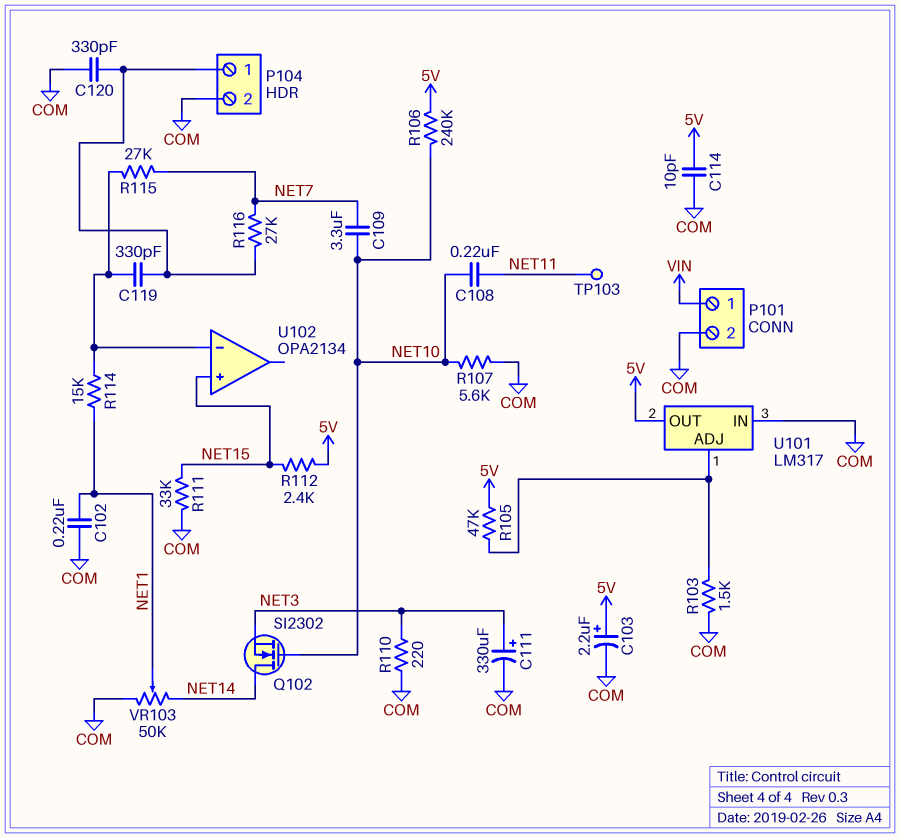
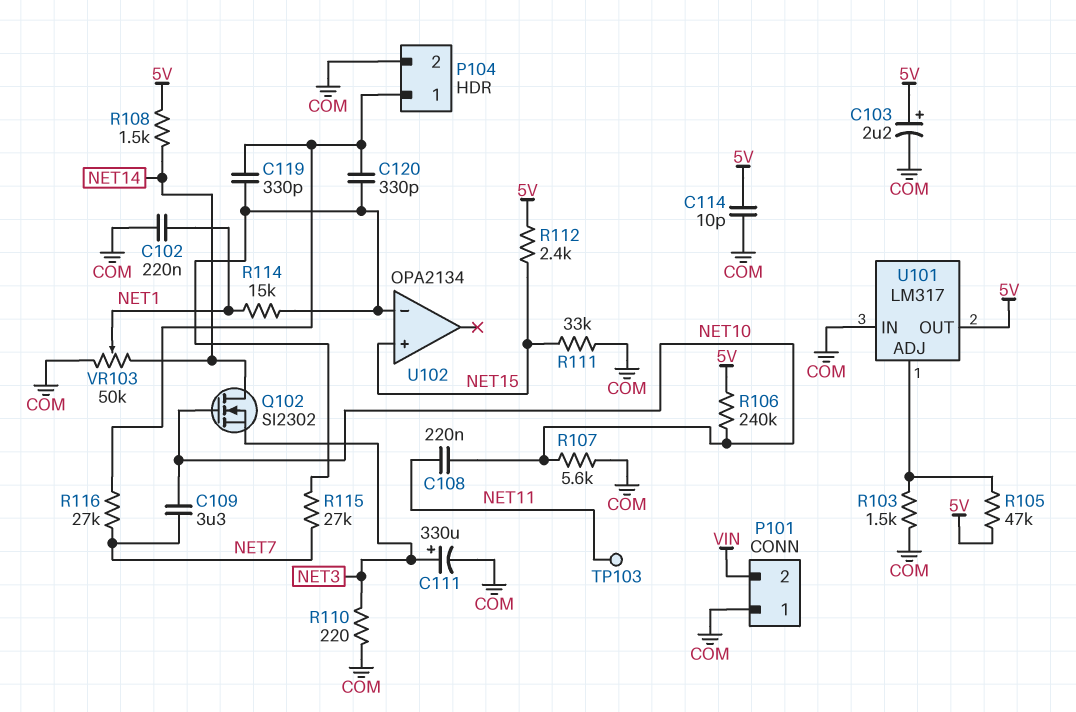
C120: 330pF (COM, P104/1) -> 330pF (P104/1, U102/in-)
P101 pin 1: VIN -> COM
P101 pin 2: COM -> VIN
R108: none -> 1.5k (5V, NET14)

